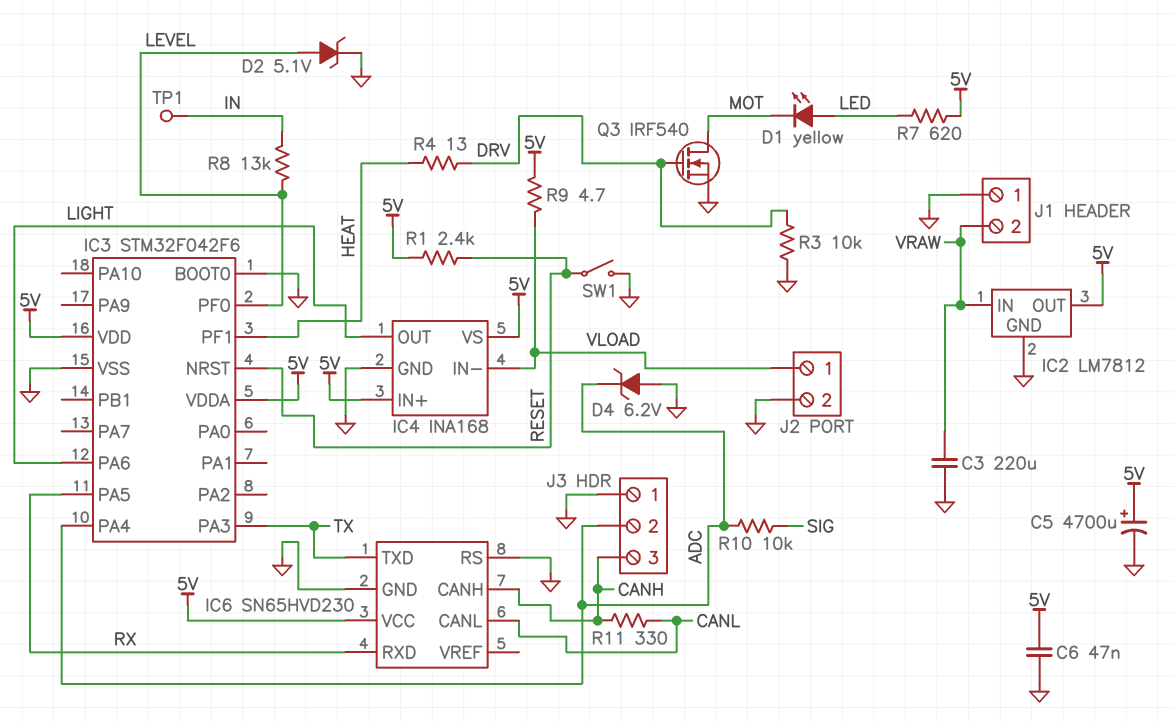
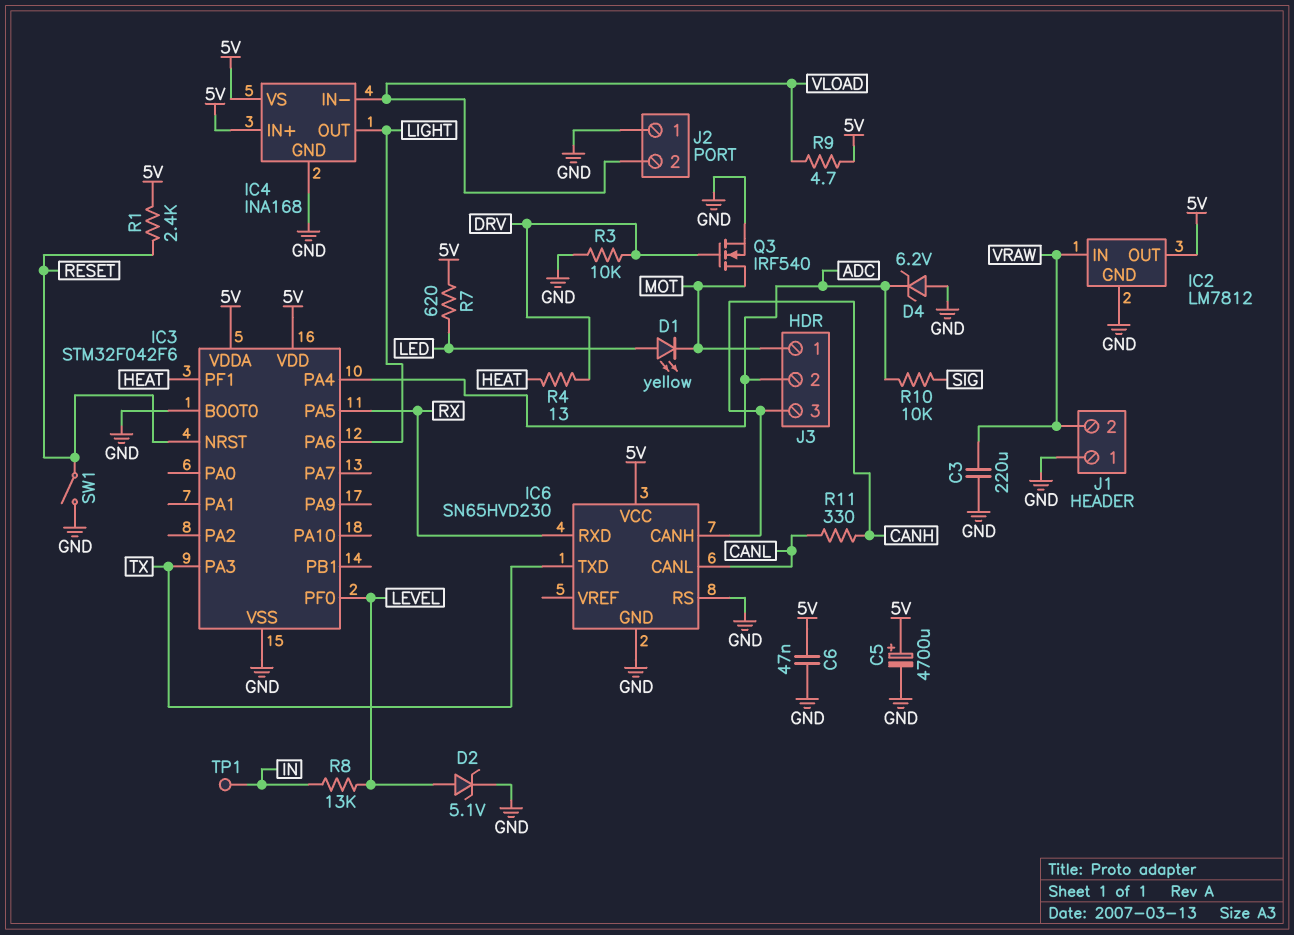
J2 pin 1: VLOAD -> GND
J2 pin 2: GND -> VLOAD
J3 pin 1: GND -> MOT

